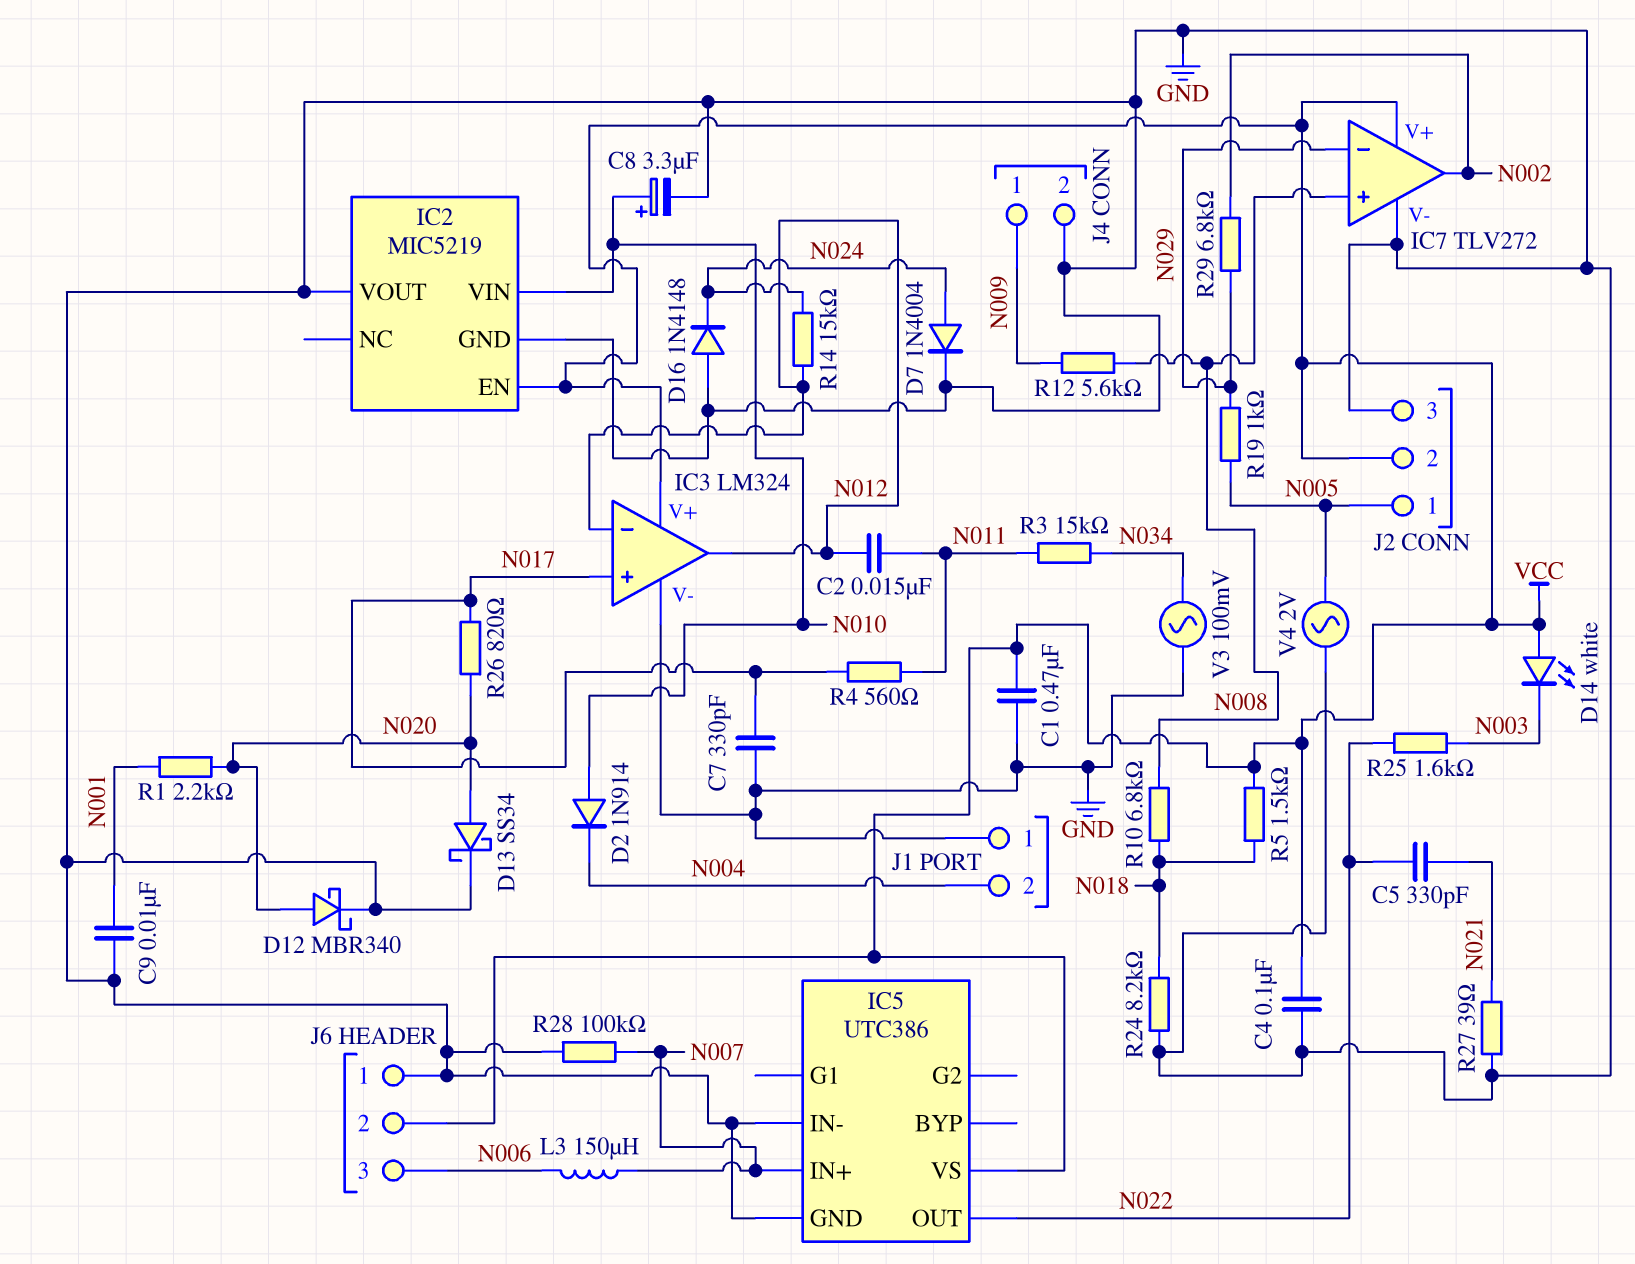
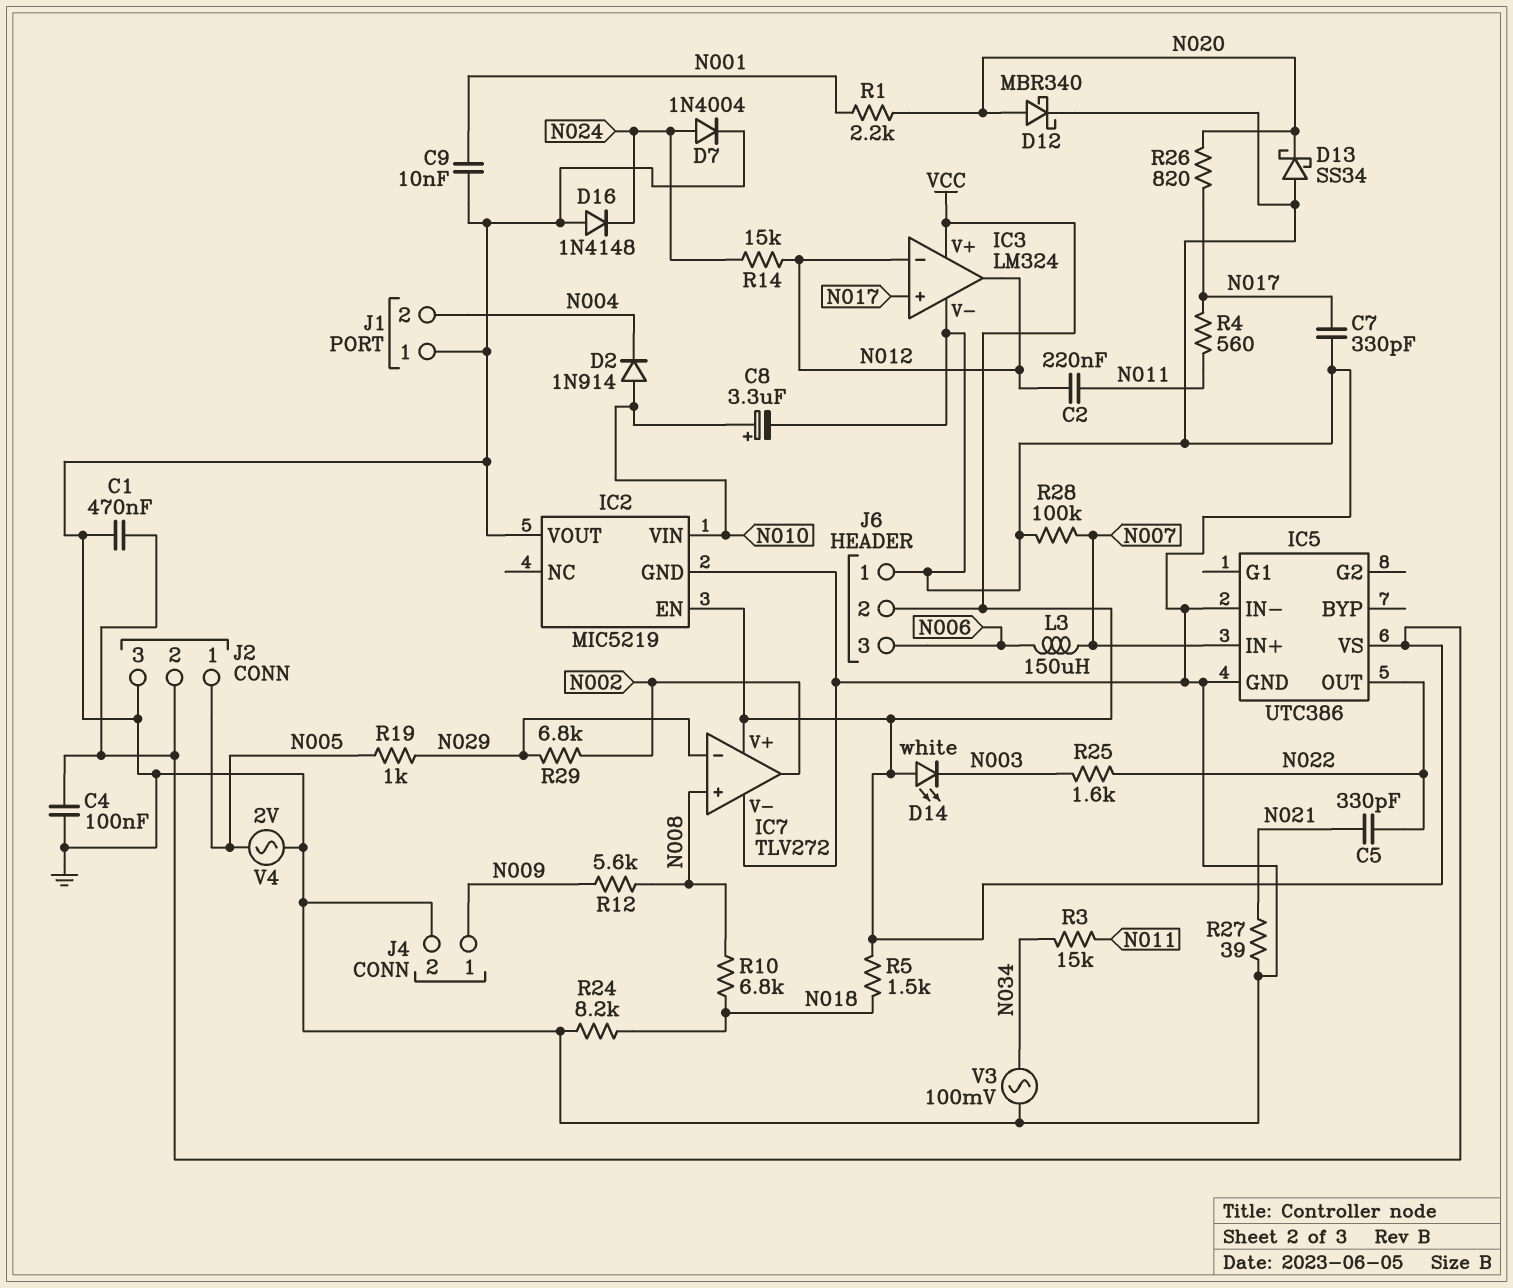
C2: 15nF (N011, N012) -> 220nF (N011, N012)
D13: schottky SS34 (A N020, K GND) -> schottky SS34 (A GND, K N020)

